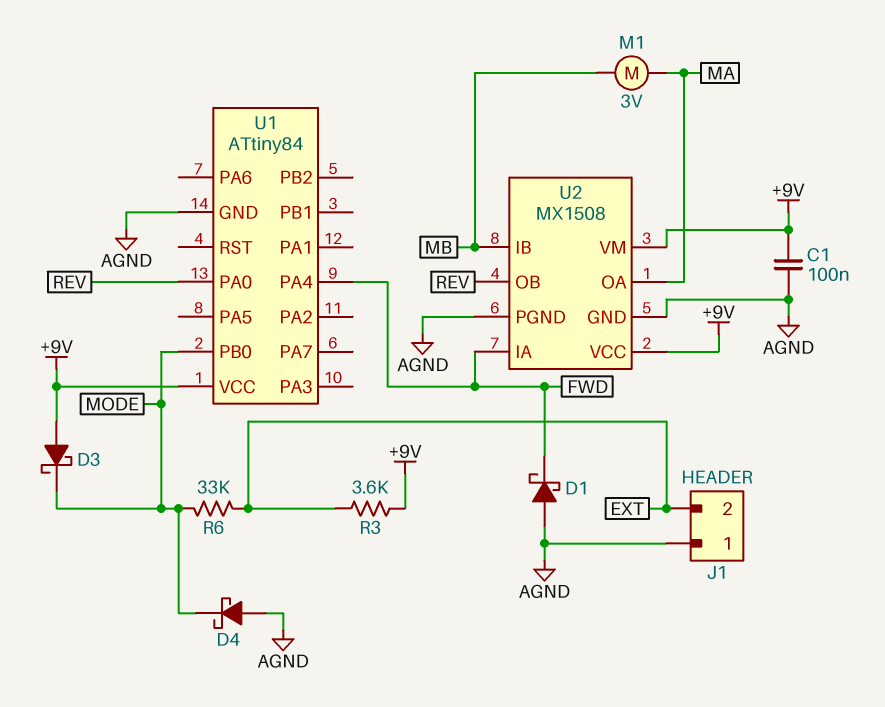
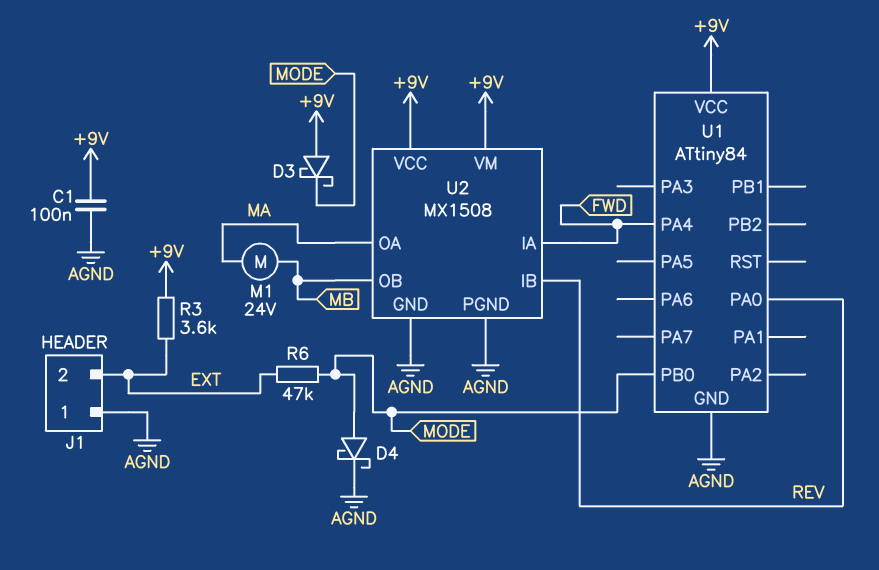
D1: schottky (A AGND, K FWD) -> none
D4: schottky (A AGND, K MODE) -> schottky (A MODE, K AGND)
M1: motor 3V (MA, MB) -> motor 24V (MA, MB)
R6: 33k (EXT, MODE) -> 47k (EXT, MODE)
U2 pin IB: MB -> REV
U2 pin OB: REV -> MB

